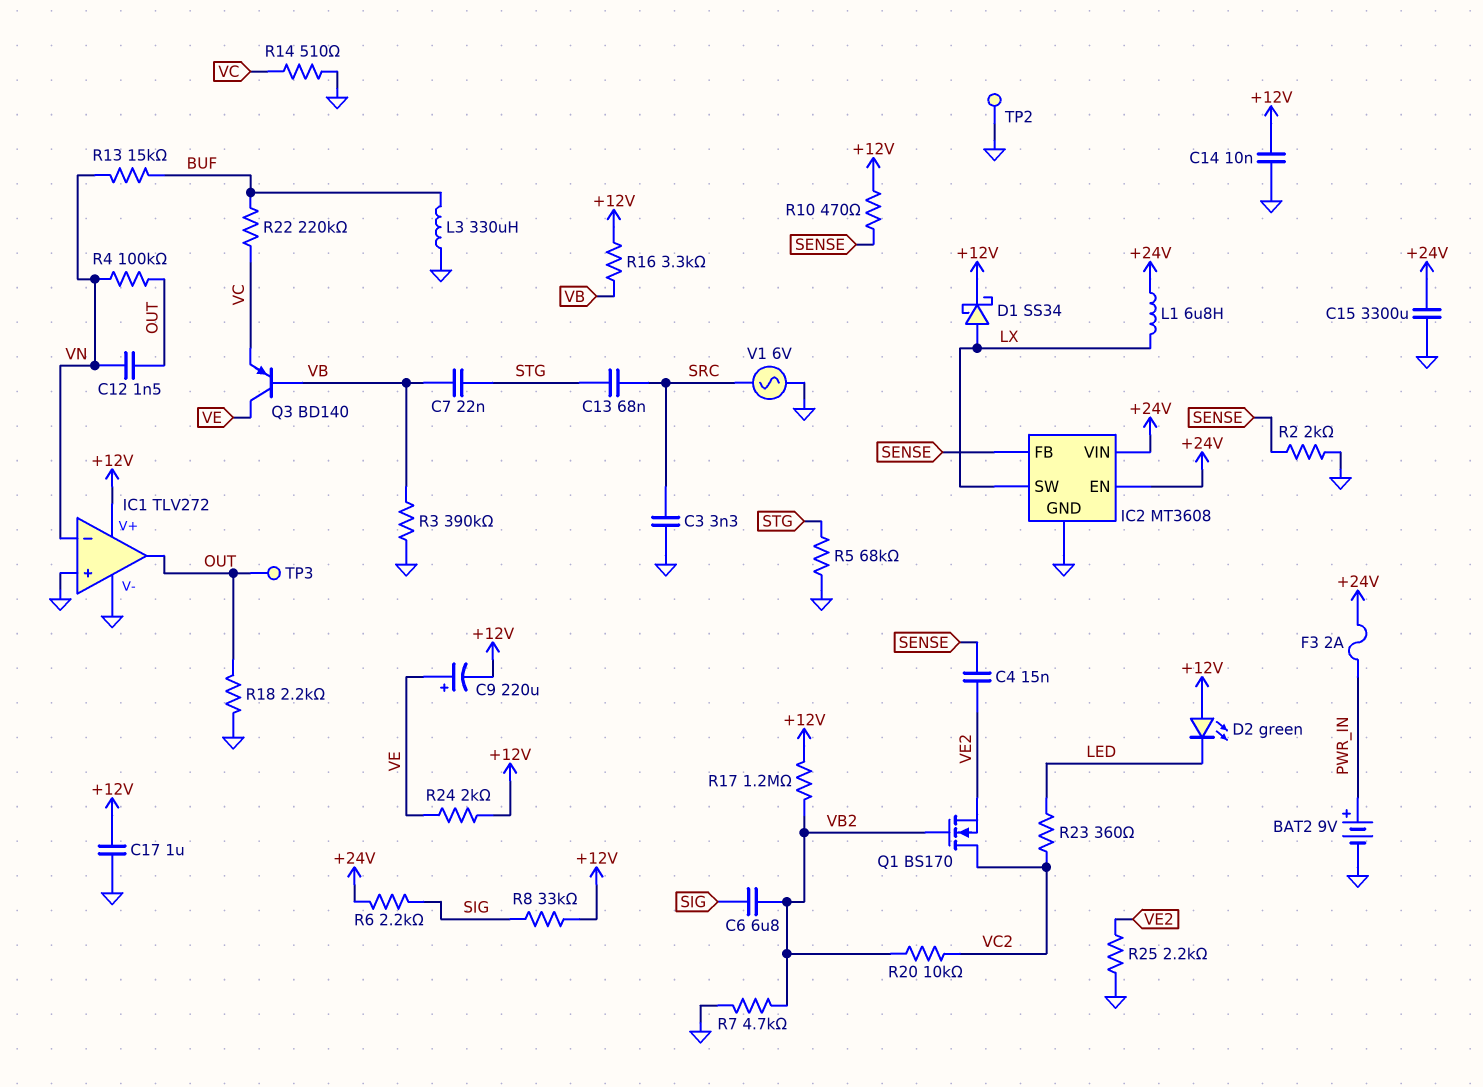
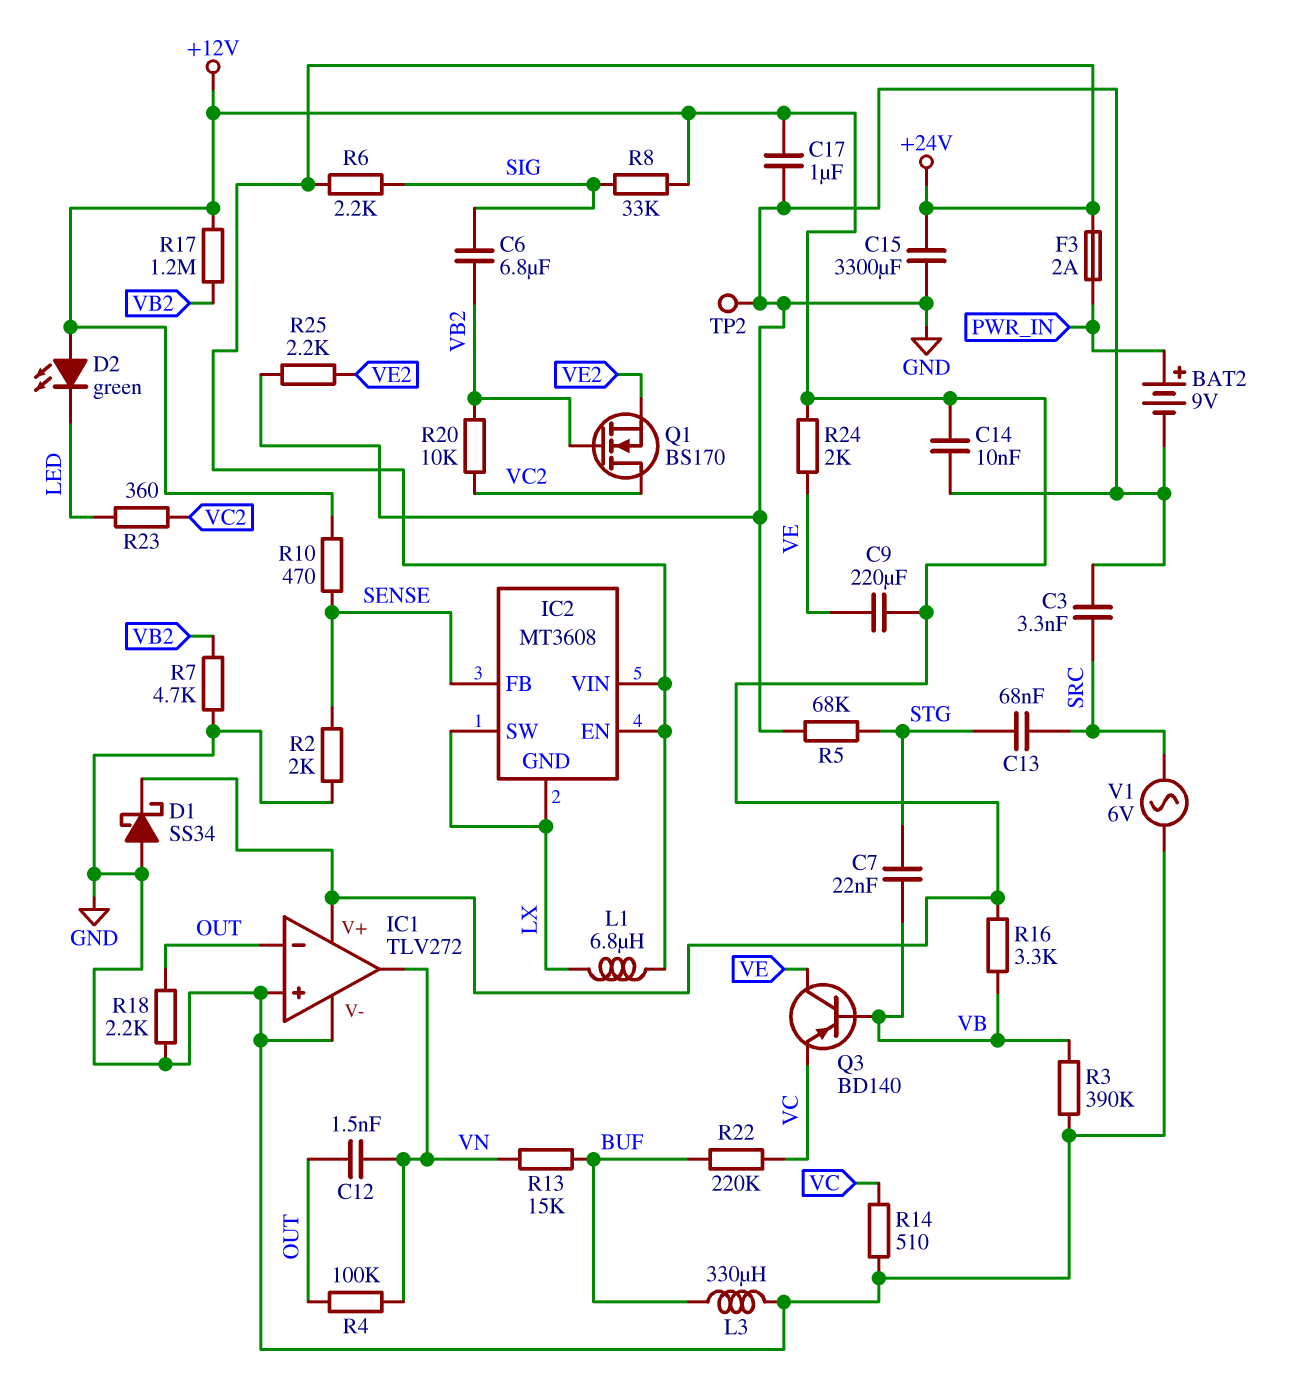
C4: 15nF (SENSE, VE2) -> none
C9: 220uF (plus VE, minus +12V) -> 220uF (+12V, VE)
D1: schottky SS34 (A LX, K +12V) -> schottky SS34 (A GND, K +12V)
IC1 pin in-: VN -> OUT
IC1 pin out: OUT -> VN
IC2 pin GND: GND -> LX
TP3: test point (OUT) -> none

